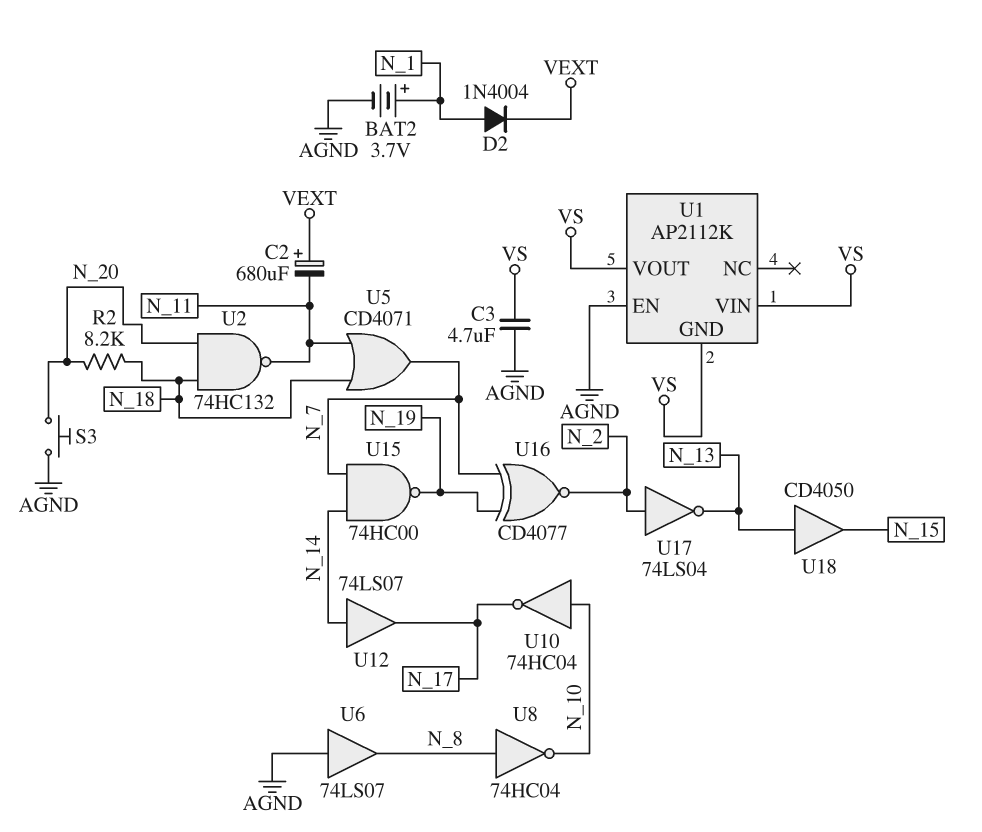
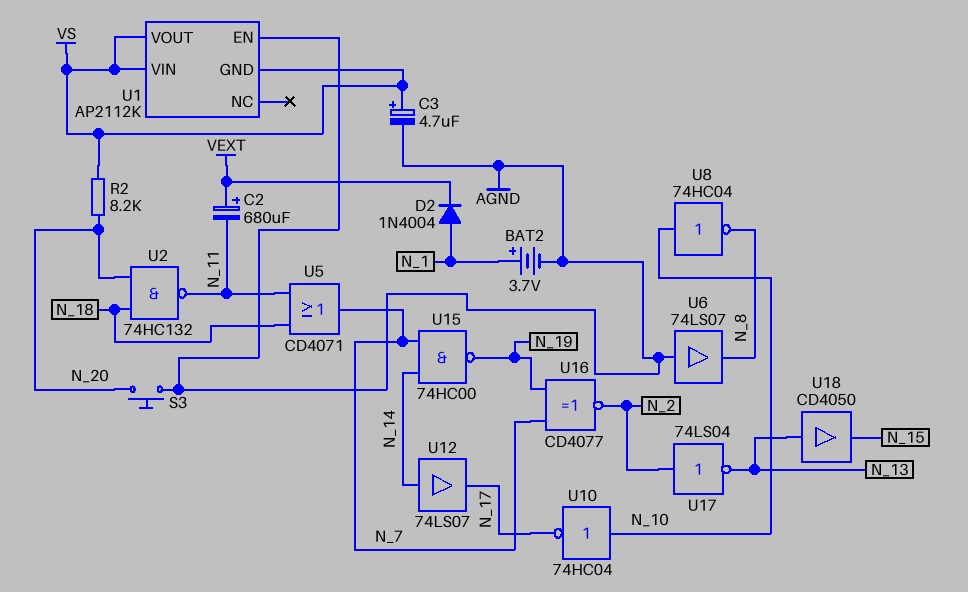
C3: 4.7uF (AGND, VS) -> 4.7uF (plus VS, minus AGND)
R2: 8.2k (N_18, N_20) -> 8.2k (N_20, VS)
U8: NOT 74HC04 (in N_8, out N_10) -> NOT 74HC04 (in N_10, out N_8)

